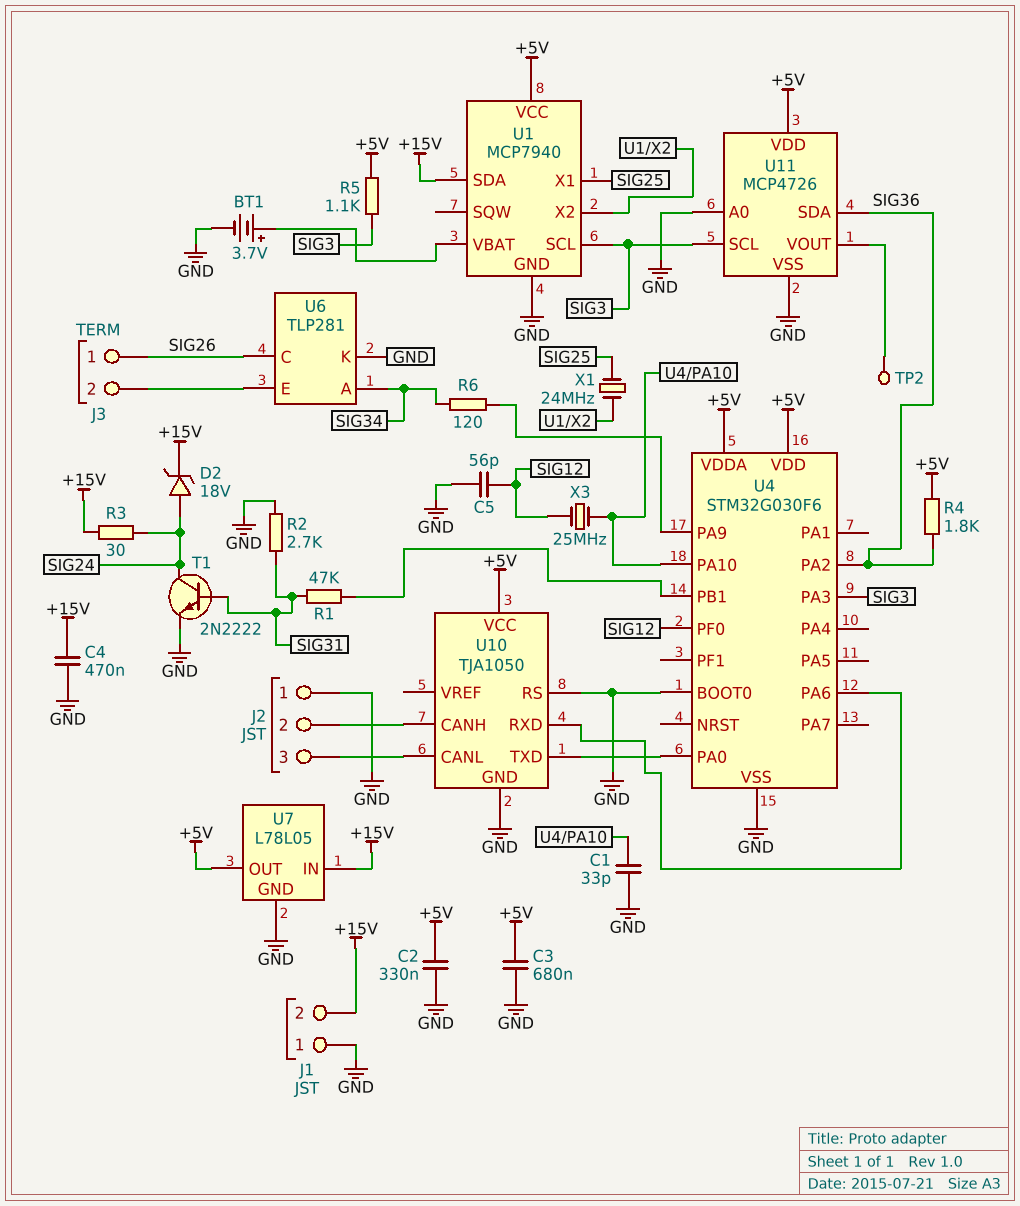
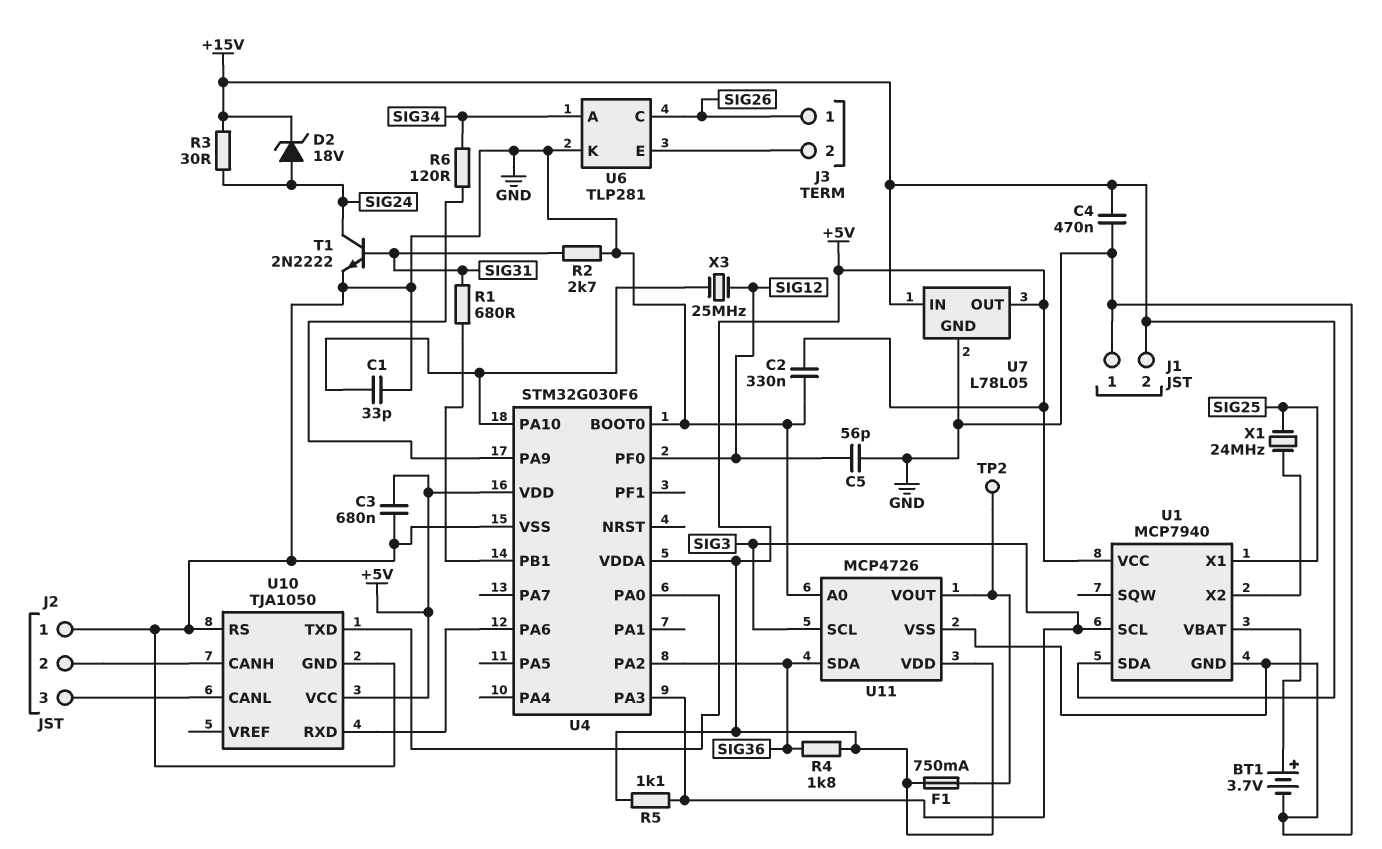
F1: none -> 750mA (+5V, U11/VOUT)
R1: 47k (SIG31, U4/PB1) -> 680 (SIG31, U4/PB1)

